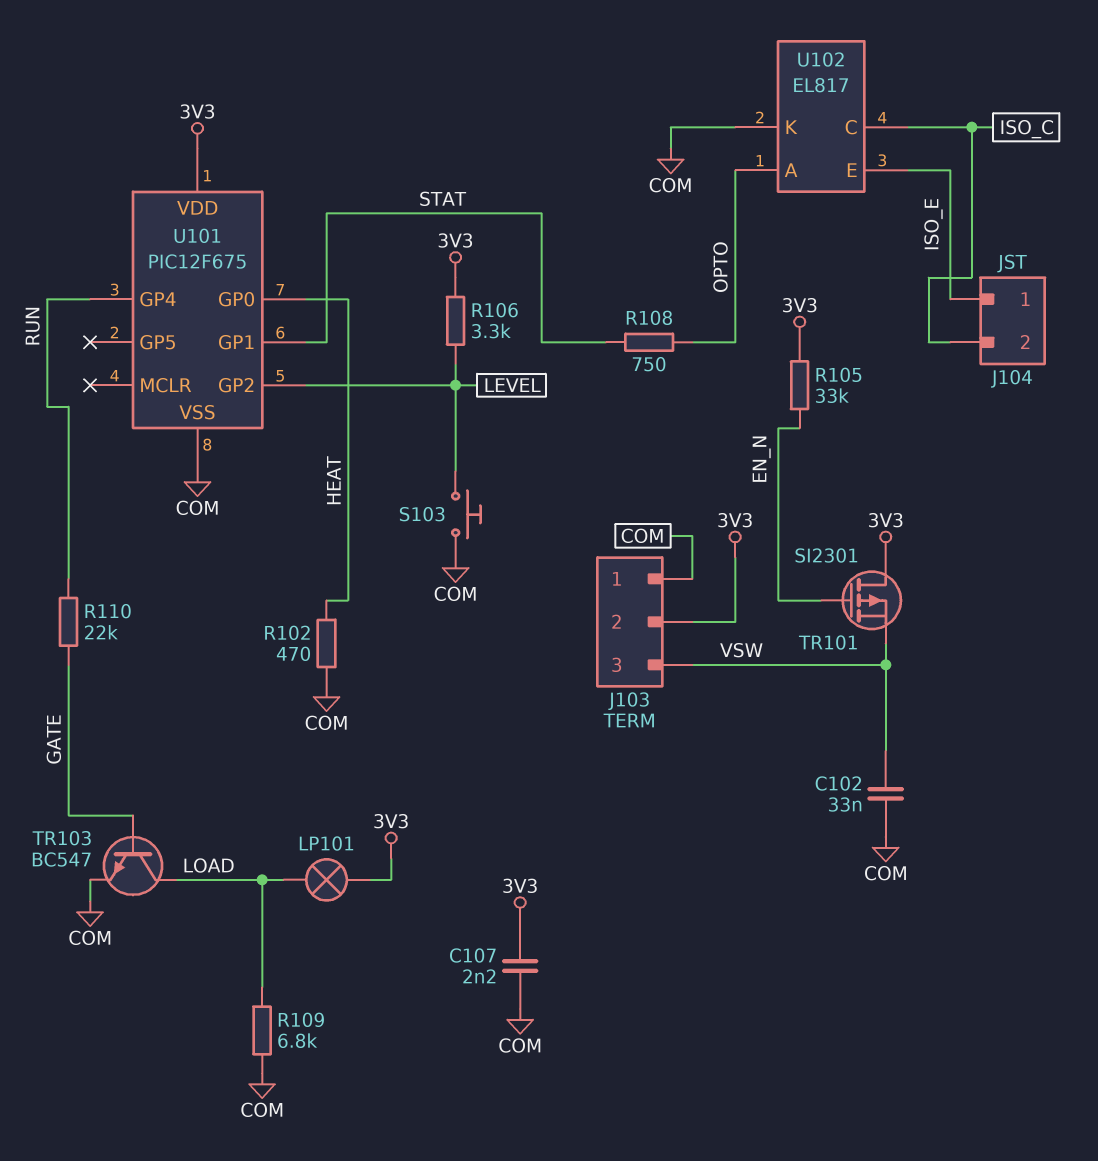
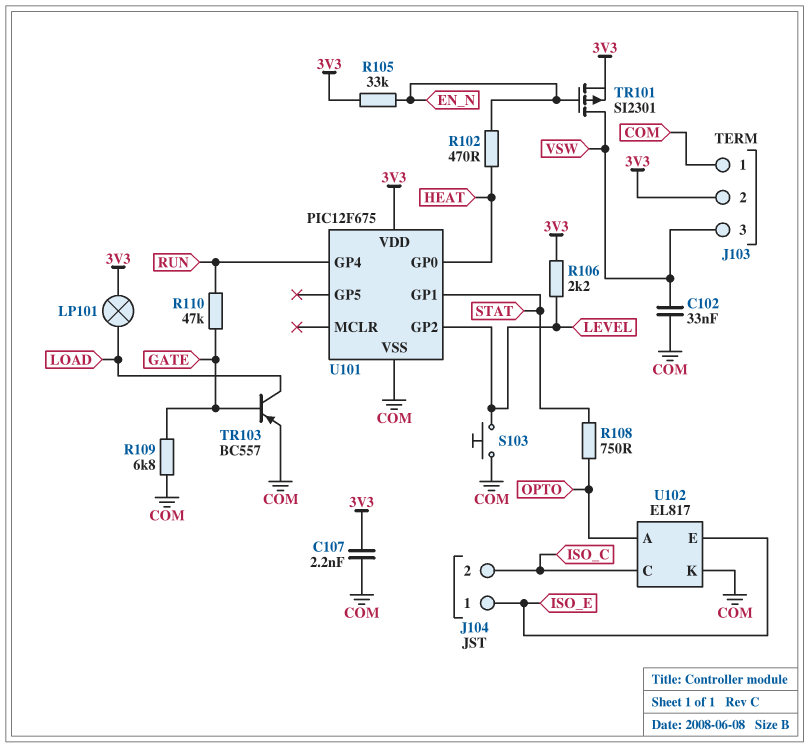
R102: 470 (COM, HEAT) -> 470 (EN_N, HEAT)
R106: 3.3k (3V3, LEVEL) -> 2.2k (3V3, LEVEL)
R109: 6.8k (COM, LOAD) -> 6.8k (COM, GATE)
R110: 22k (GATE, RUN) -> 47k (GATE, RUN)
TR101: PMOS SI2301 (G EN_N, D 3V3, S VSW) -> PMOS SI2301 (G EN_N, D VSW, S 3V3)
TR103: NPN BC547 (B GATE, C LOAD, E COM) -> PNP BC557 (B GATE, C LOAD, E COM)

